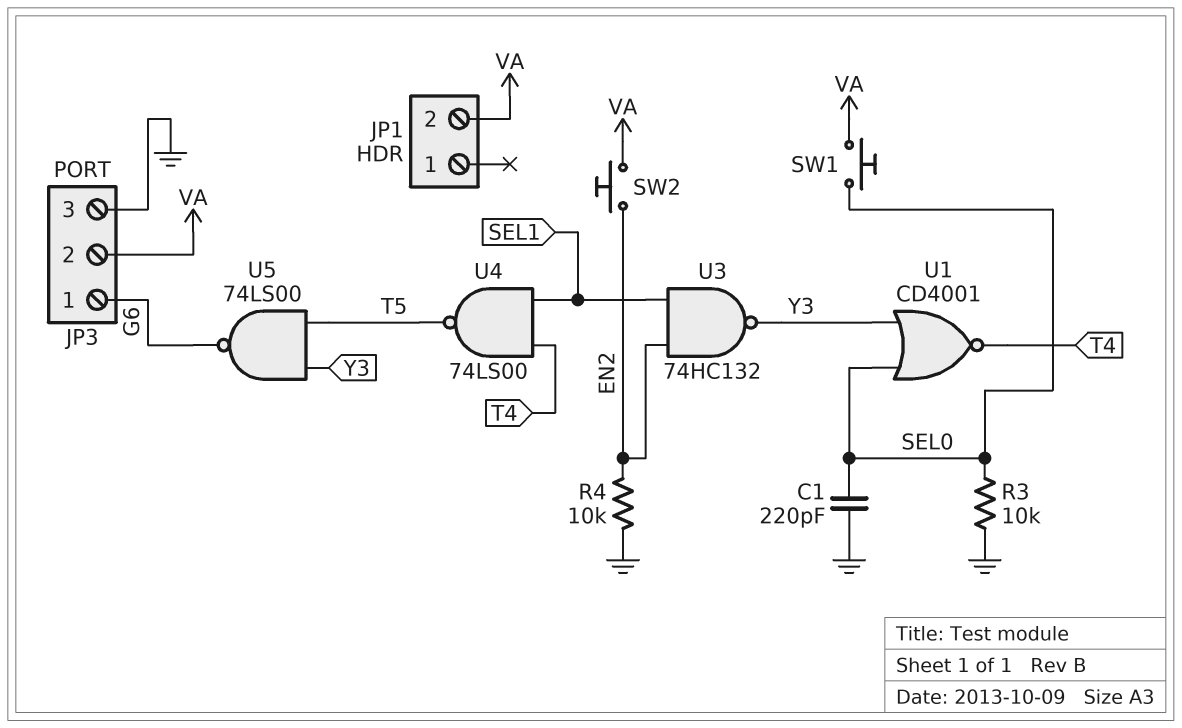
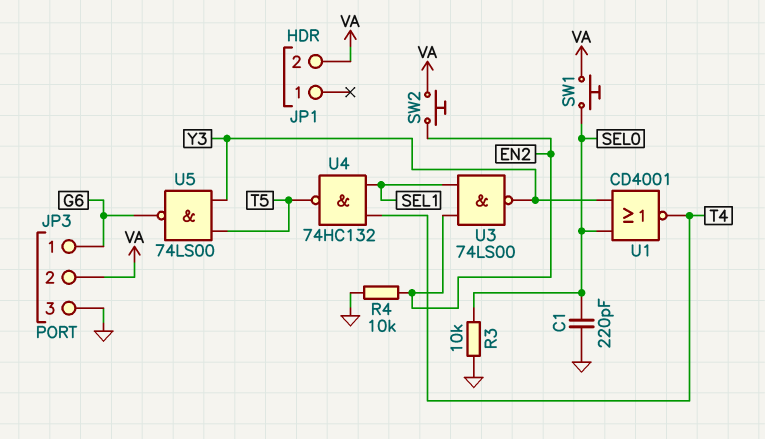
U3: NAND 74HC132 (in EN2, in SEL1, out Y3) -> NAND 74LS00 (in EN2, in SEL1, out Y3)
U4: NAND 74LS00 (in SEL1, in T4, out T5) -> NAND 74HC132 (in SEL1, in T4, out T5)

